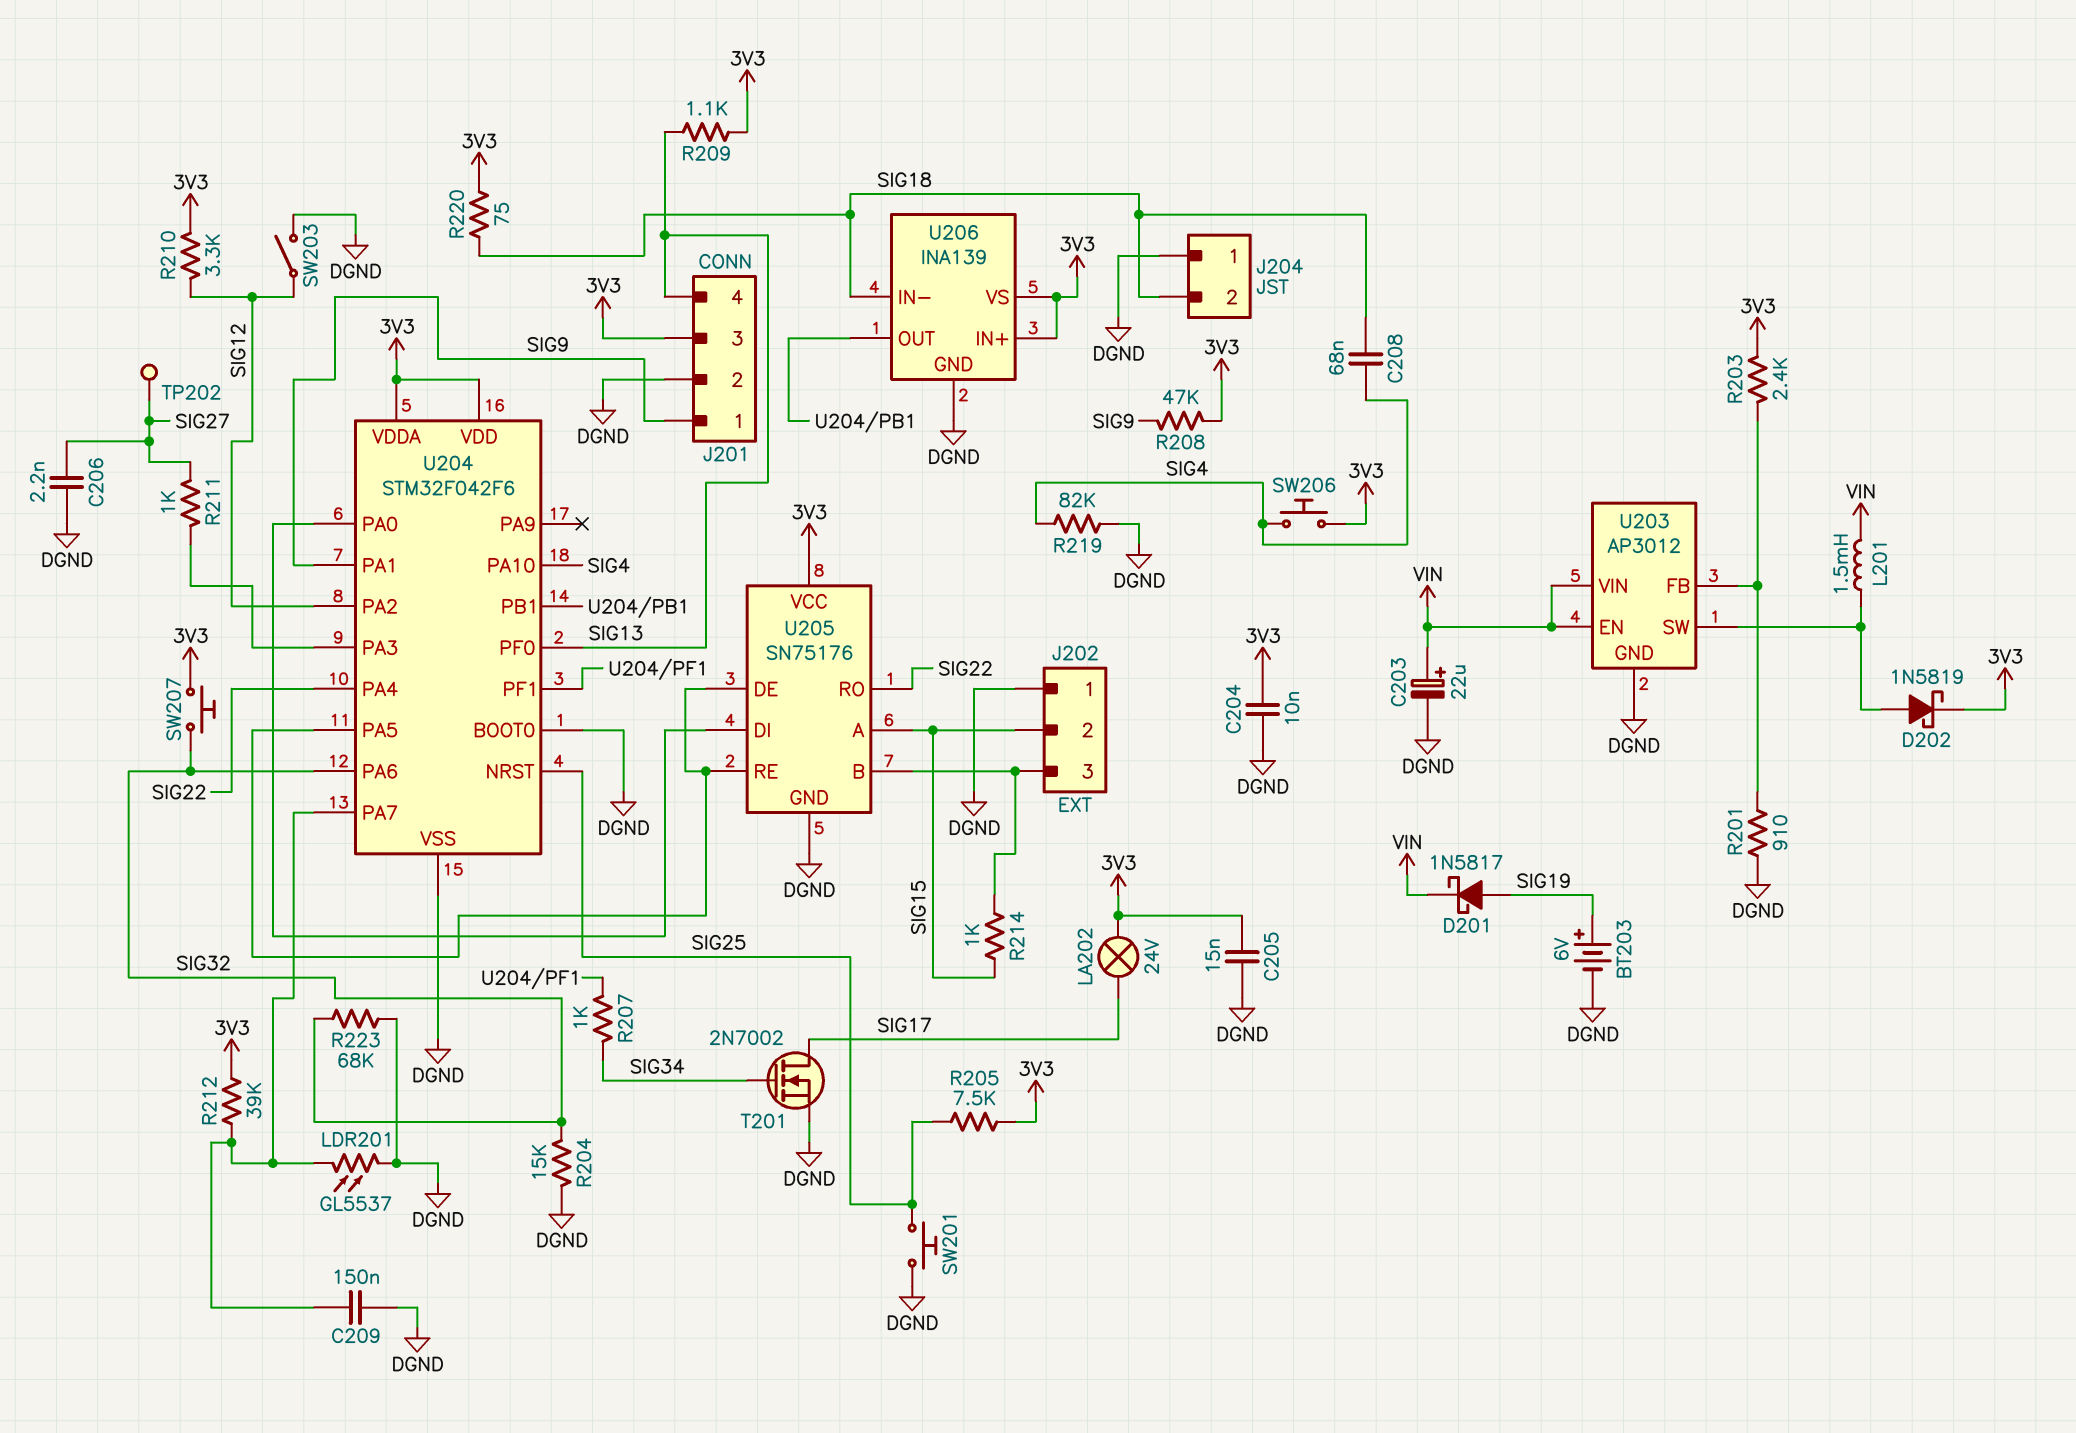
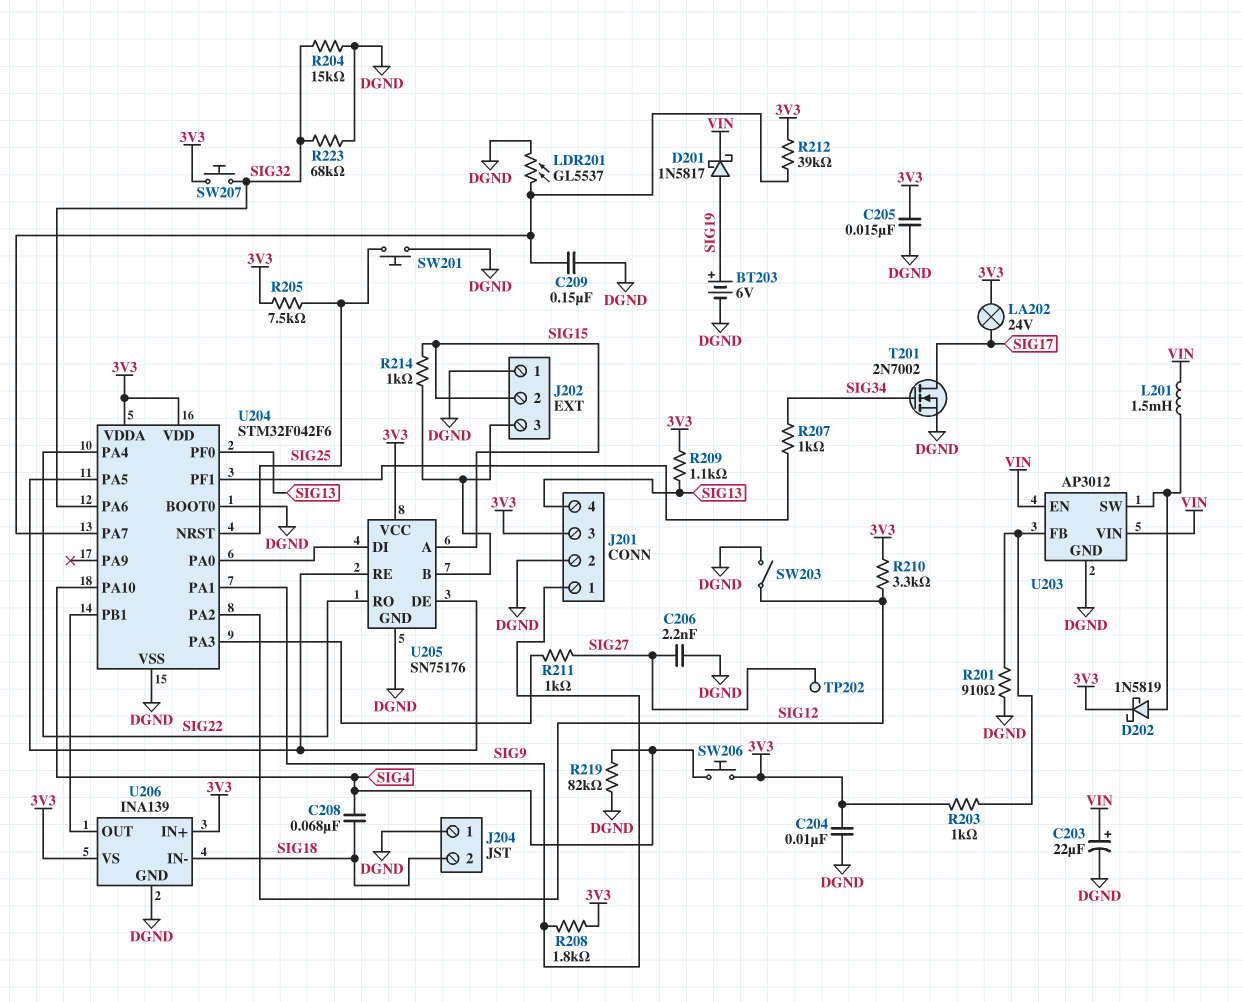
R203: 2.4k (3V3, U203/FB) -> 1k (3V3, U203/FB)
R208: 47k (3V3, SIG9) -> 1.8k (3V3, SIG9)
R220: 75 (3V3, SIG18) -> none

